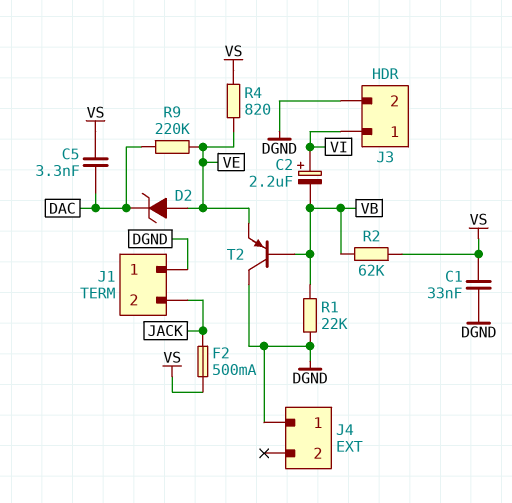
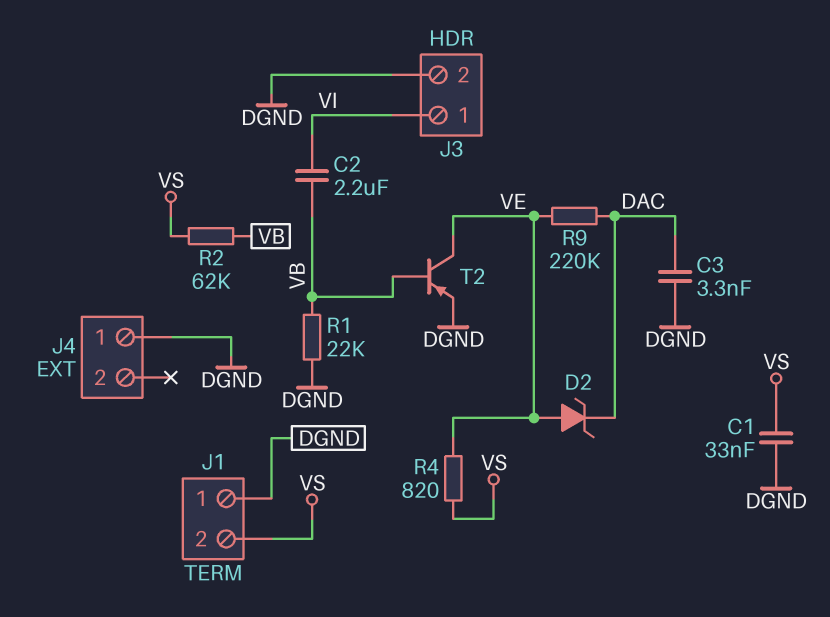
C2: 2.2uF (plus VI, minus VB) -> 2.2uF (VB, VI)
C3: none -> 3.3nF (DAC, DGND)
C5: 3.3nF (DAC, VS) -> none
F2: 500mA (JACK, VS) -> none
J1 pin 2: JACK -> VS
T2: PNP (B VB, C DGND, E VE) -> PNP (B VB, C VE, E DGND)

